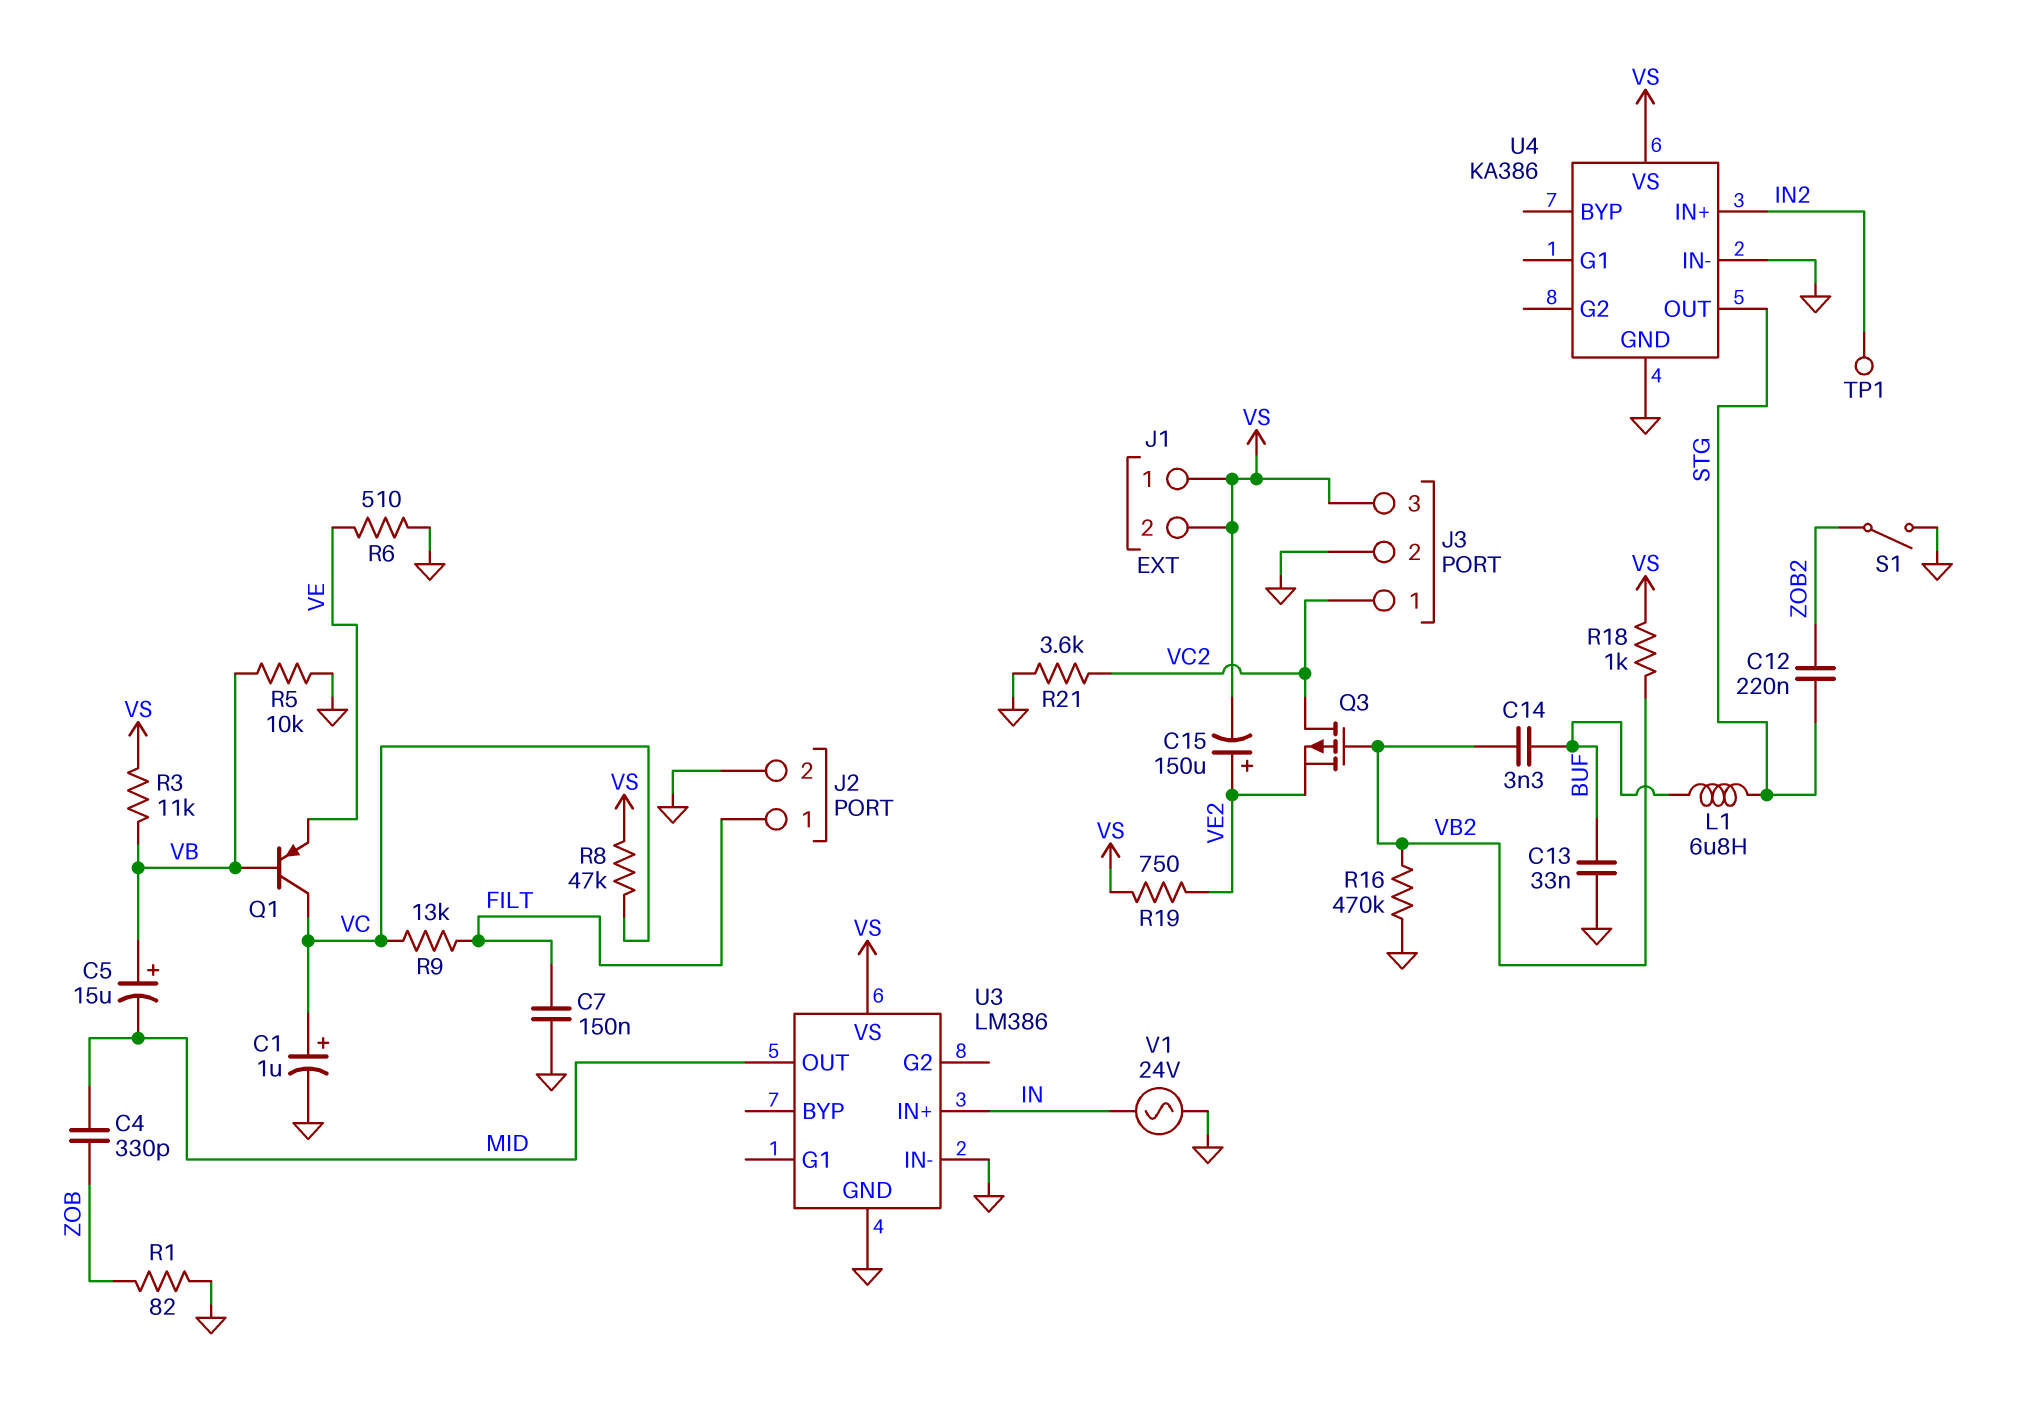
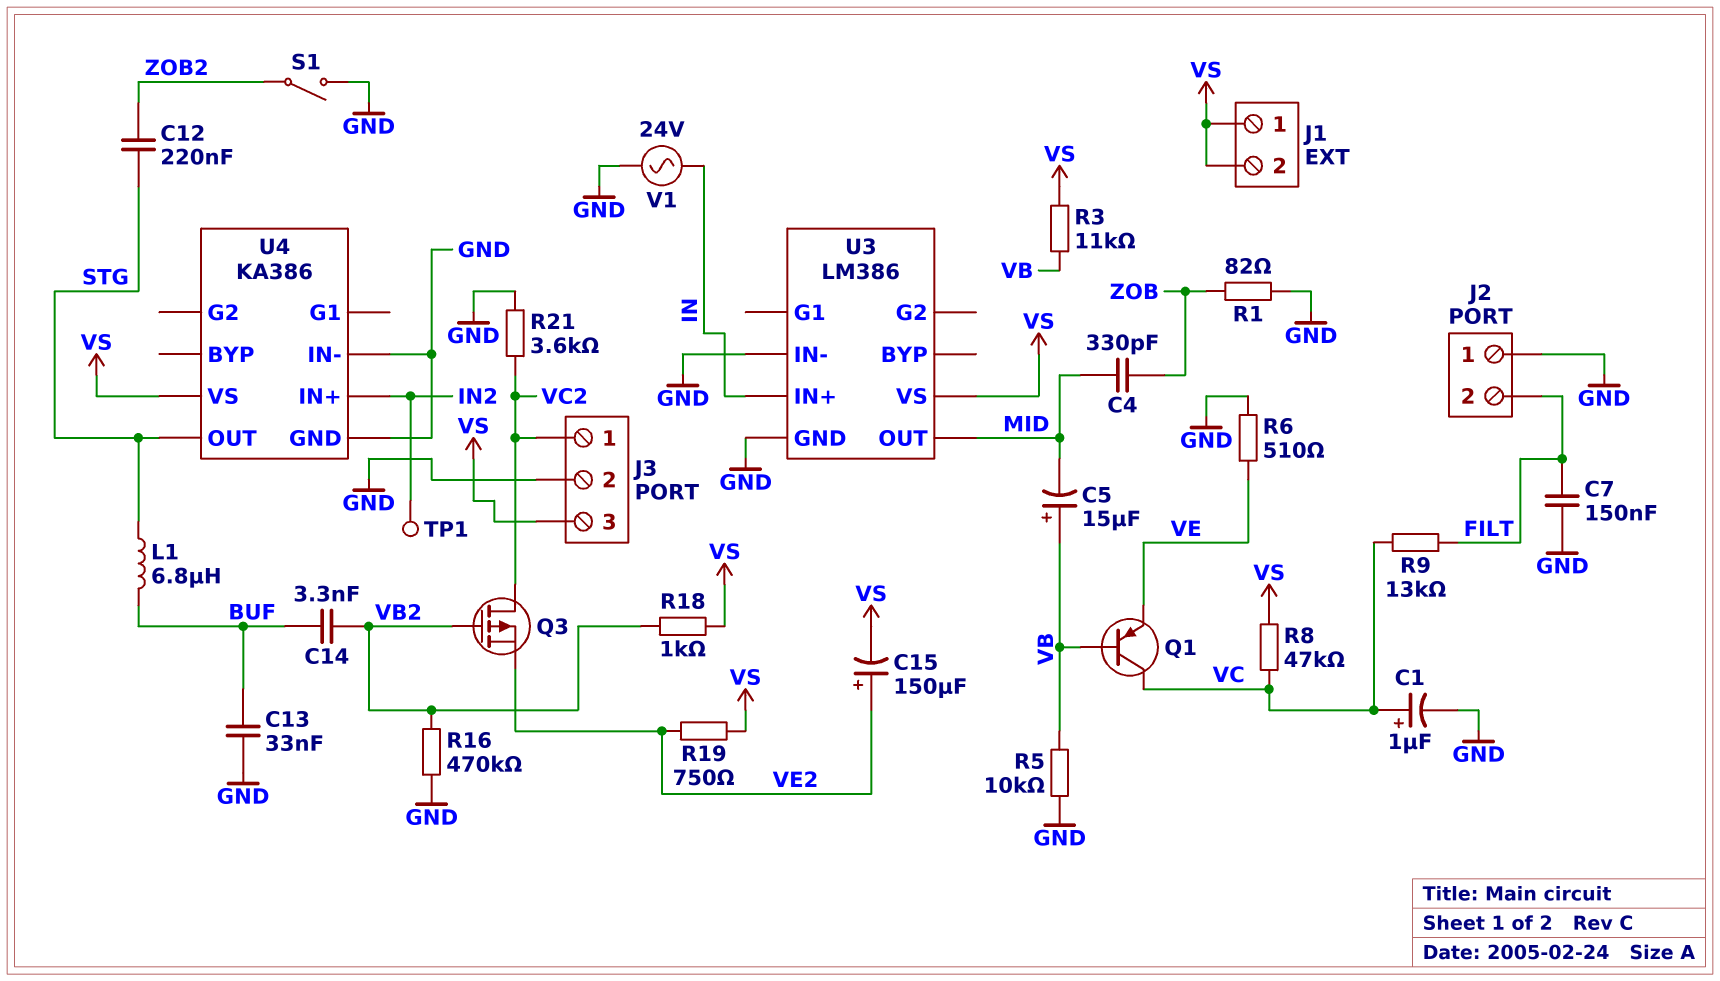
J2 pin 1: FILT -> GND
J2 pin 2: GND -> FILT

